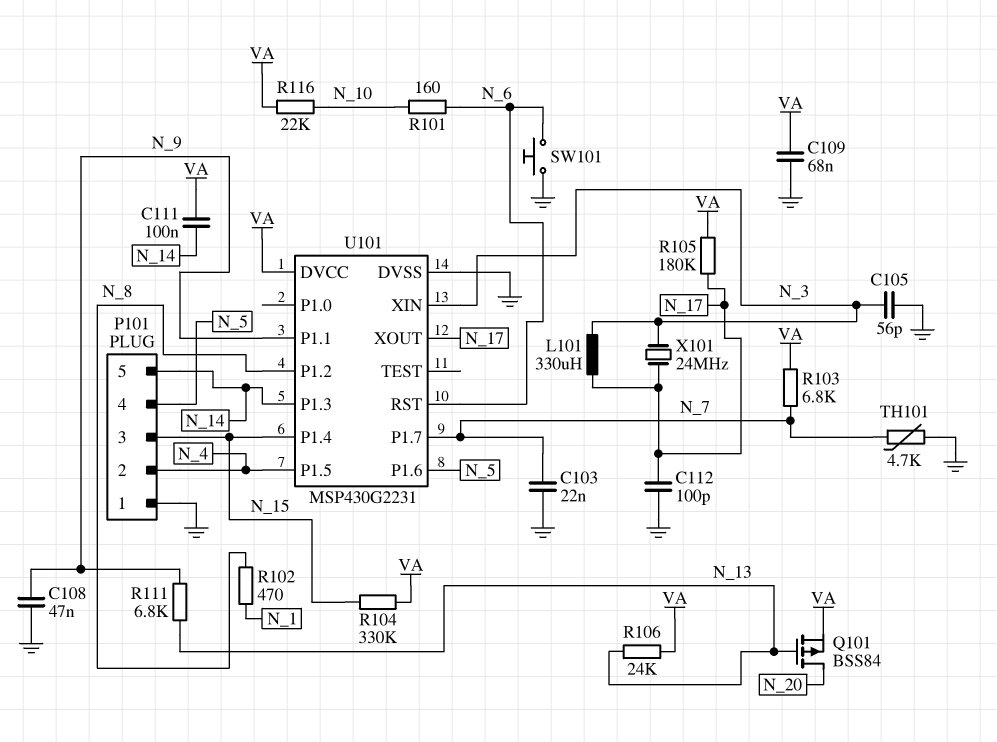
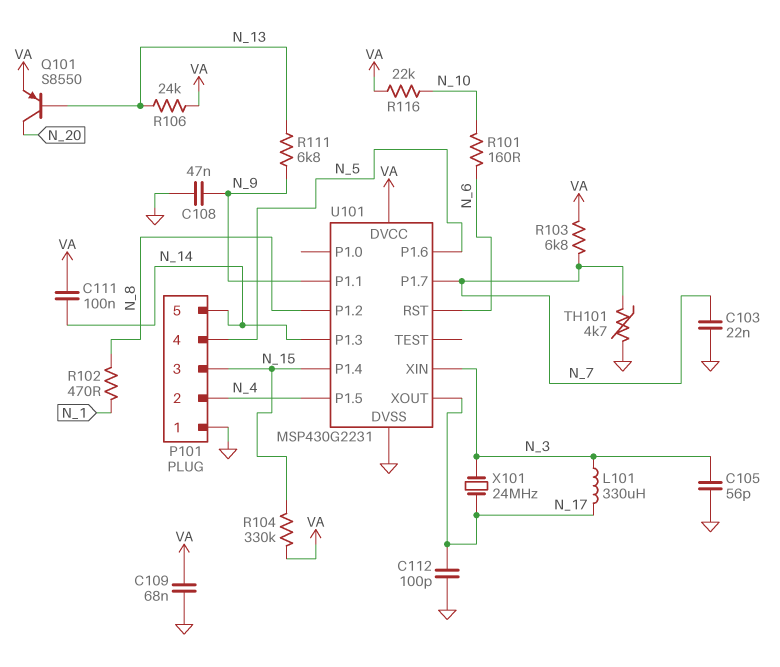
Q101: PMOS BSS84 (G N_13, D N_20, S VA) -> PNP S8550 (B N_13, C N_20, E VA)
R105: 180k (N_17, VA) -> none
SW101: button (GND, N_6) -> none

